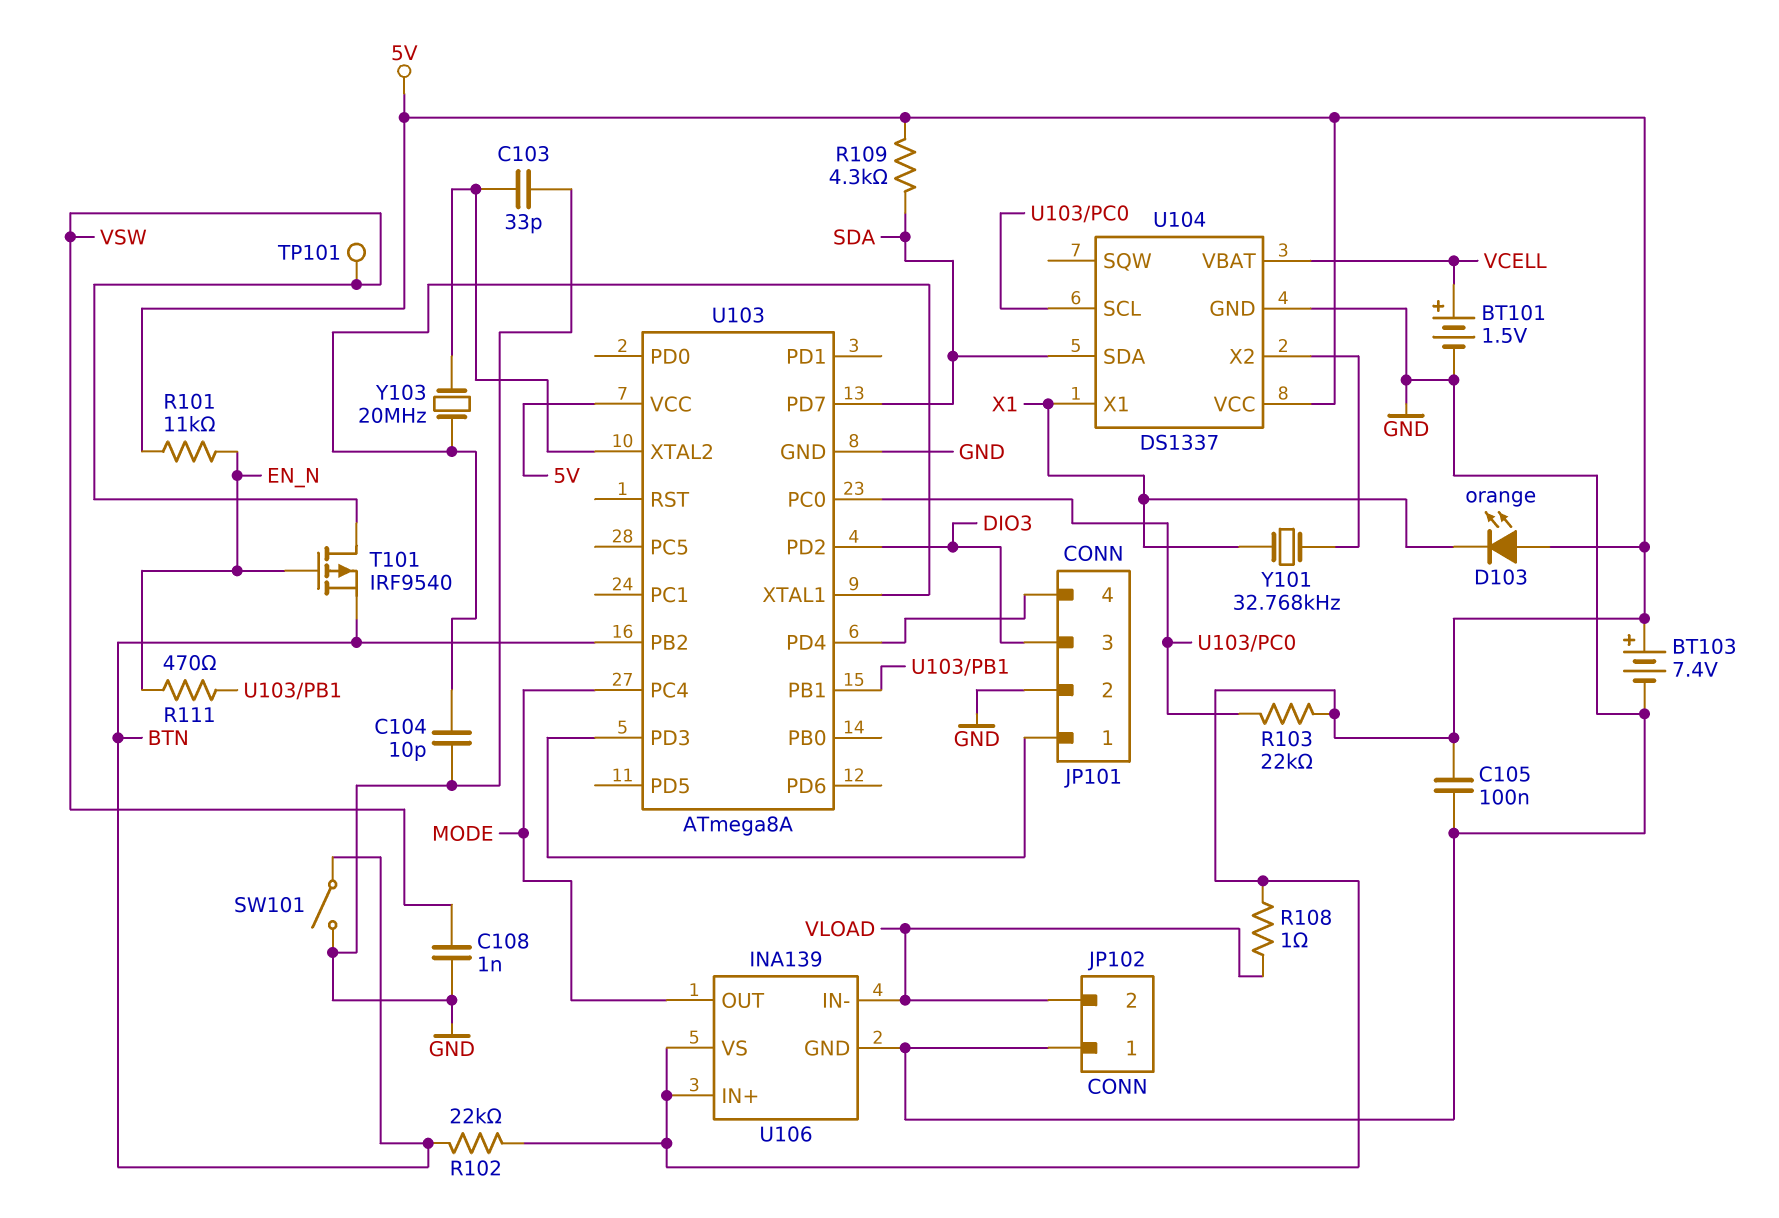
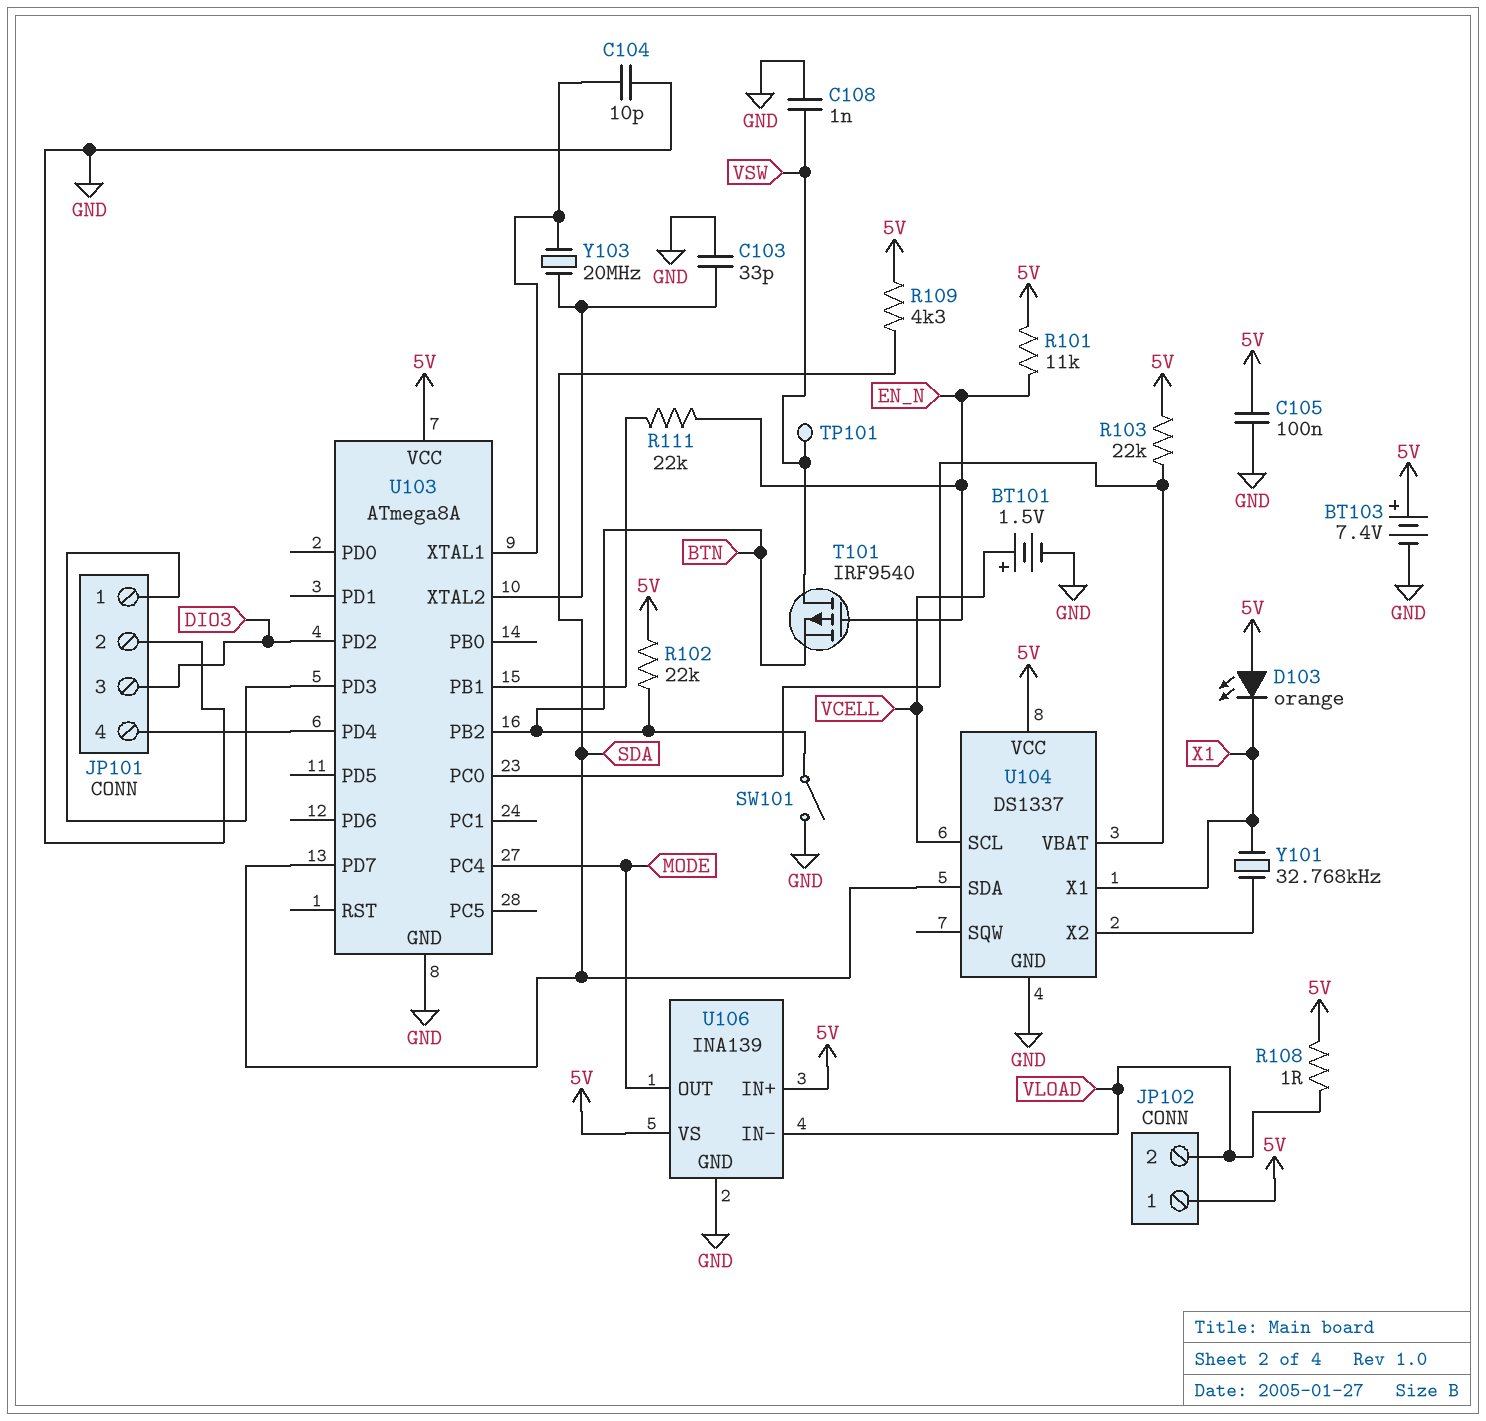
JP102 pin 1: GND -> 5V
R111: 470 (EN_N, U103/PB1) -> 22k (EN_N, U103/PB1)
U104 pin SCL: U103/PC0 -> VCELL
U104 pin VBAT: VCELL -> U103/PC0

